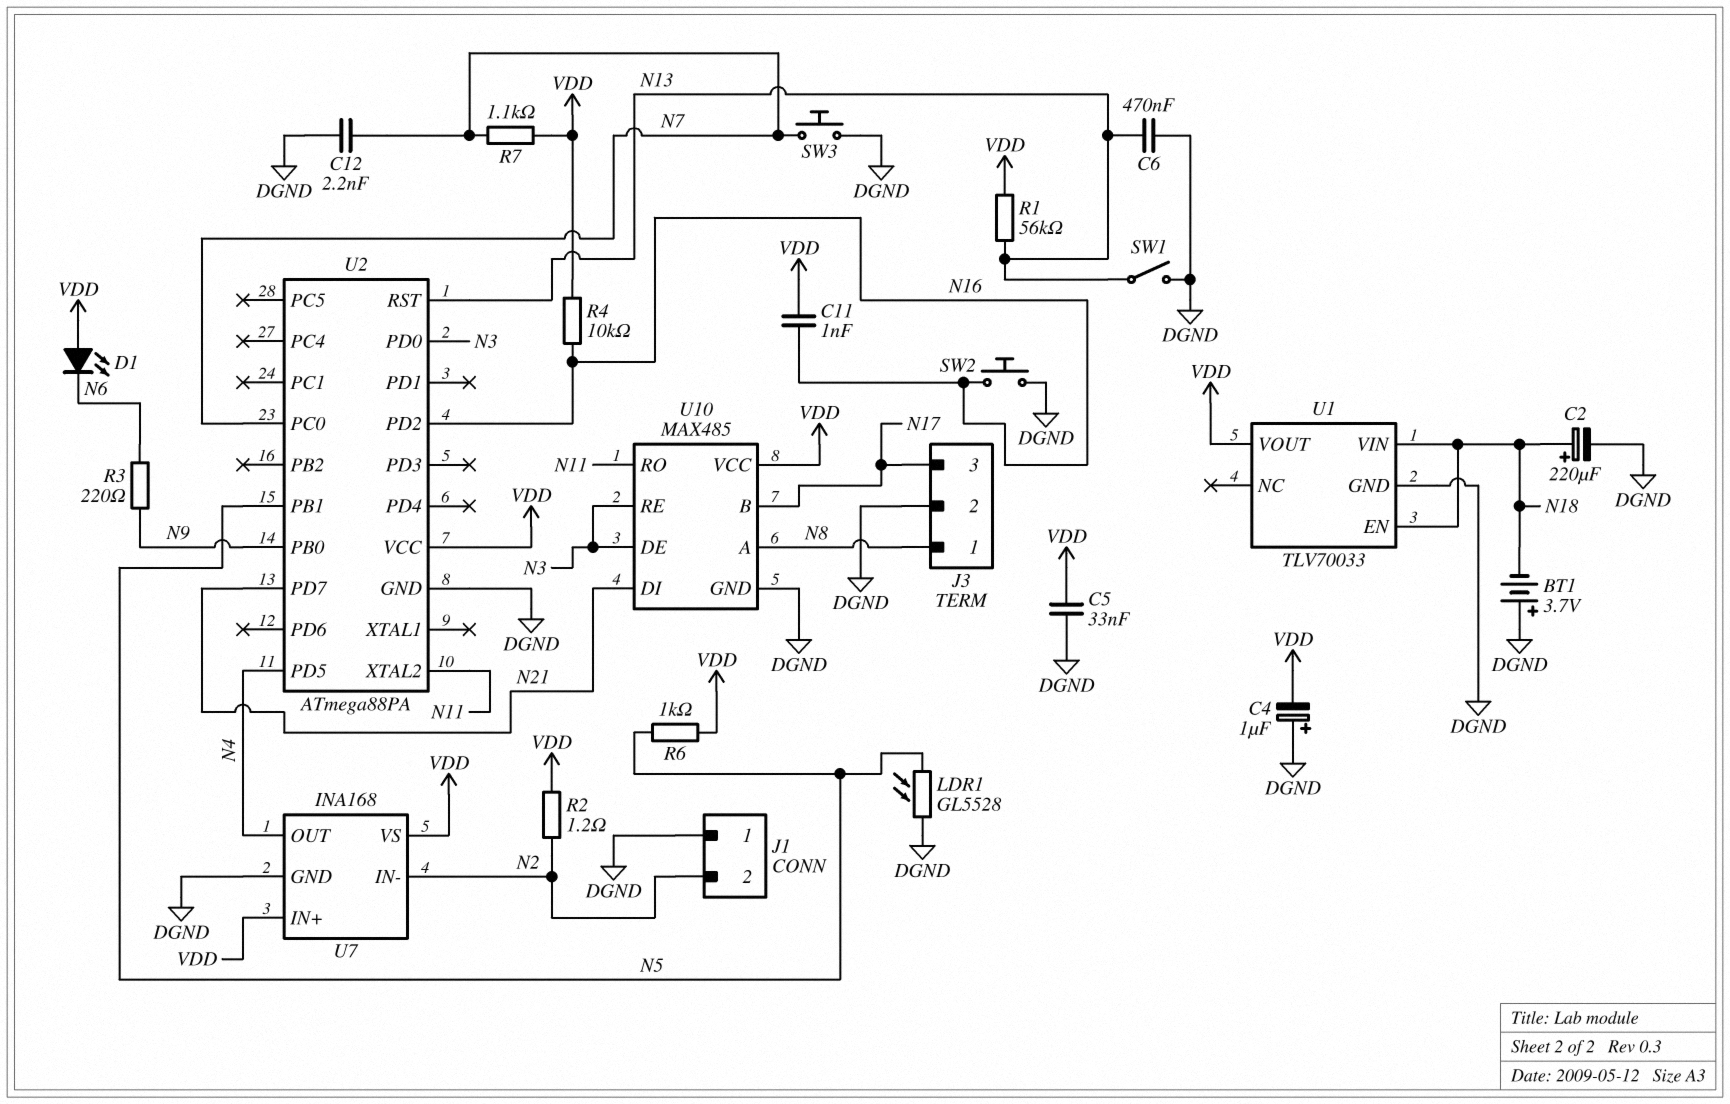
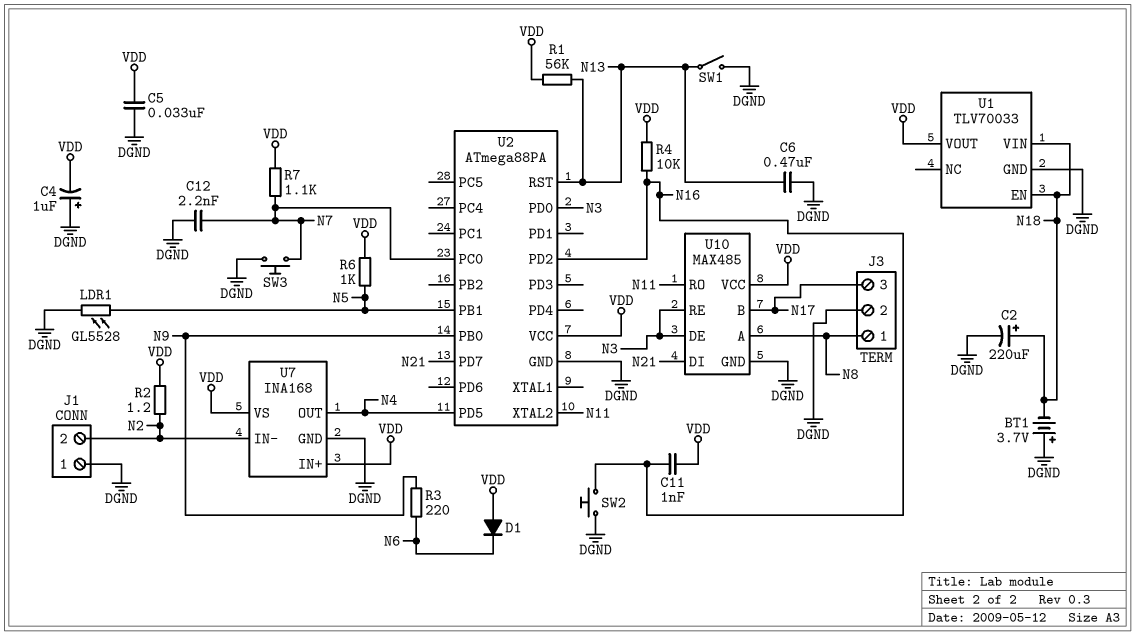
D1: LED (A VDD, K N6) -> diode (A VDD, K N6)

